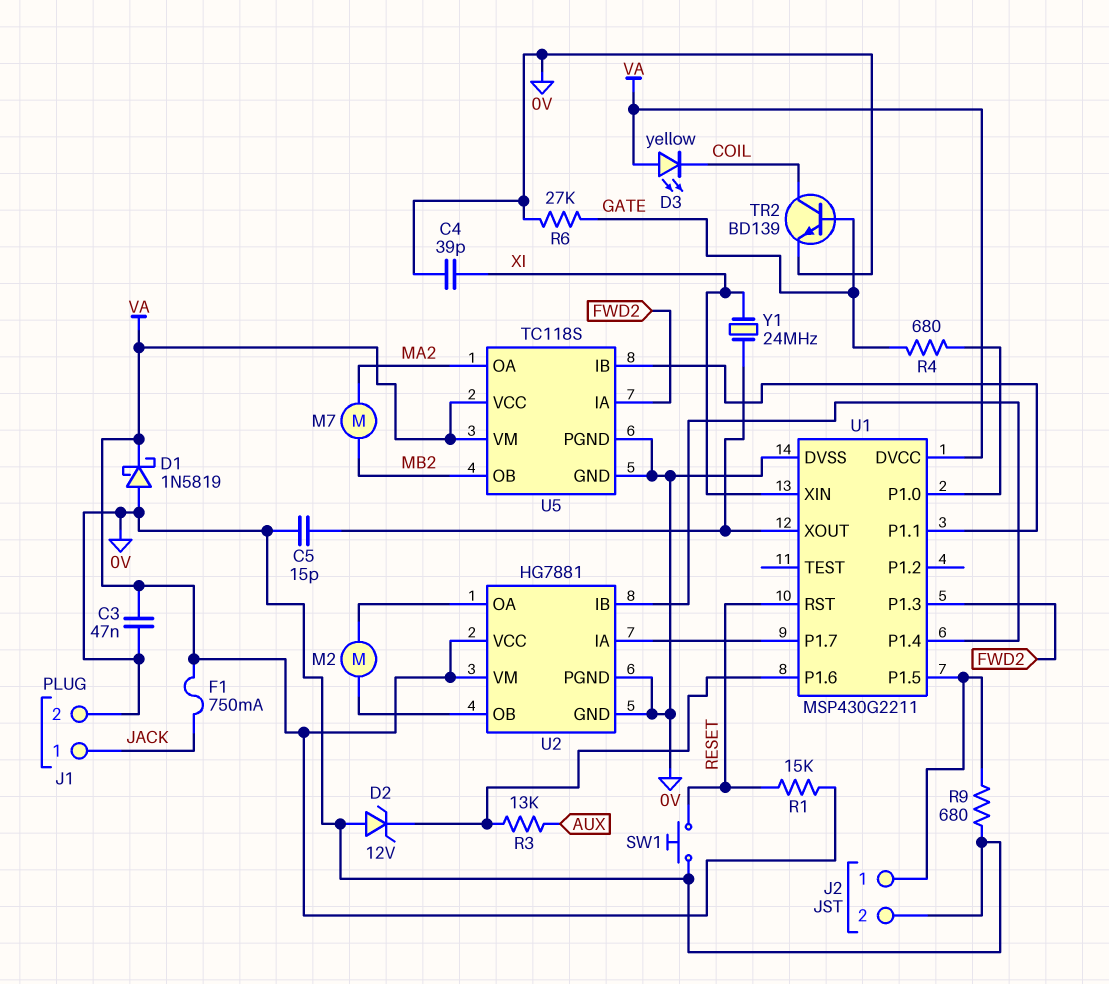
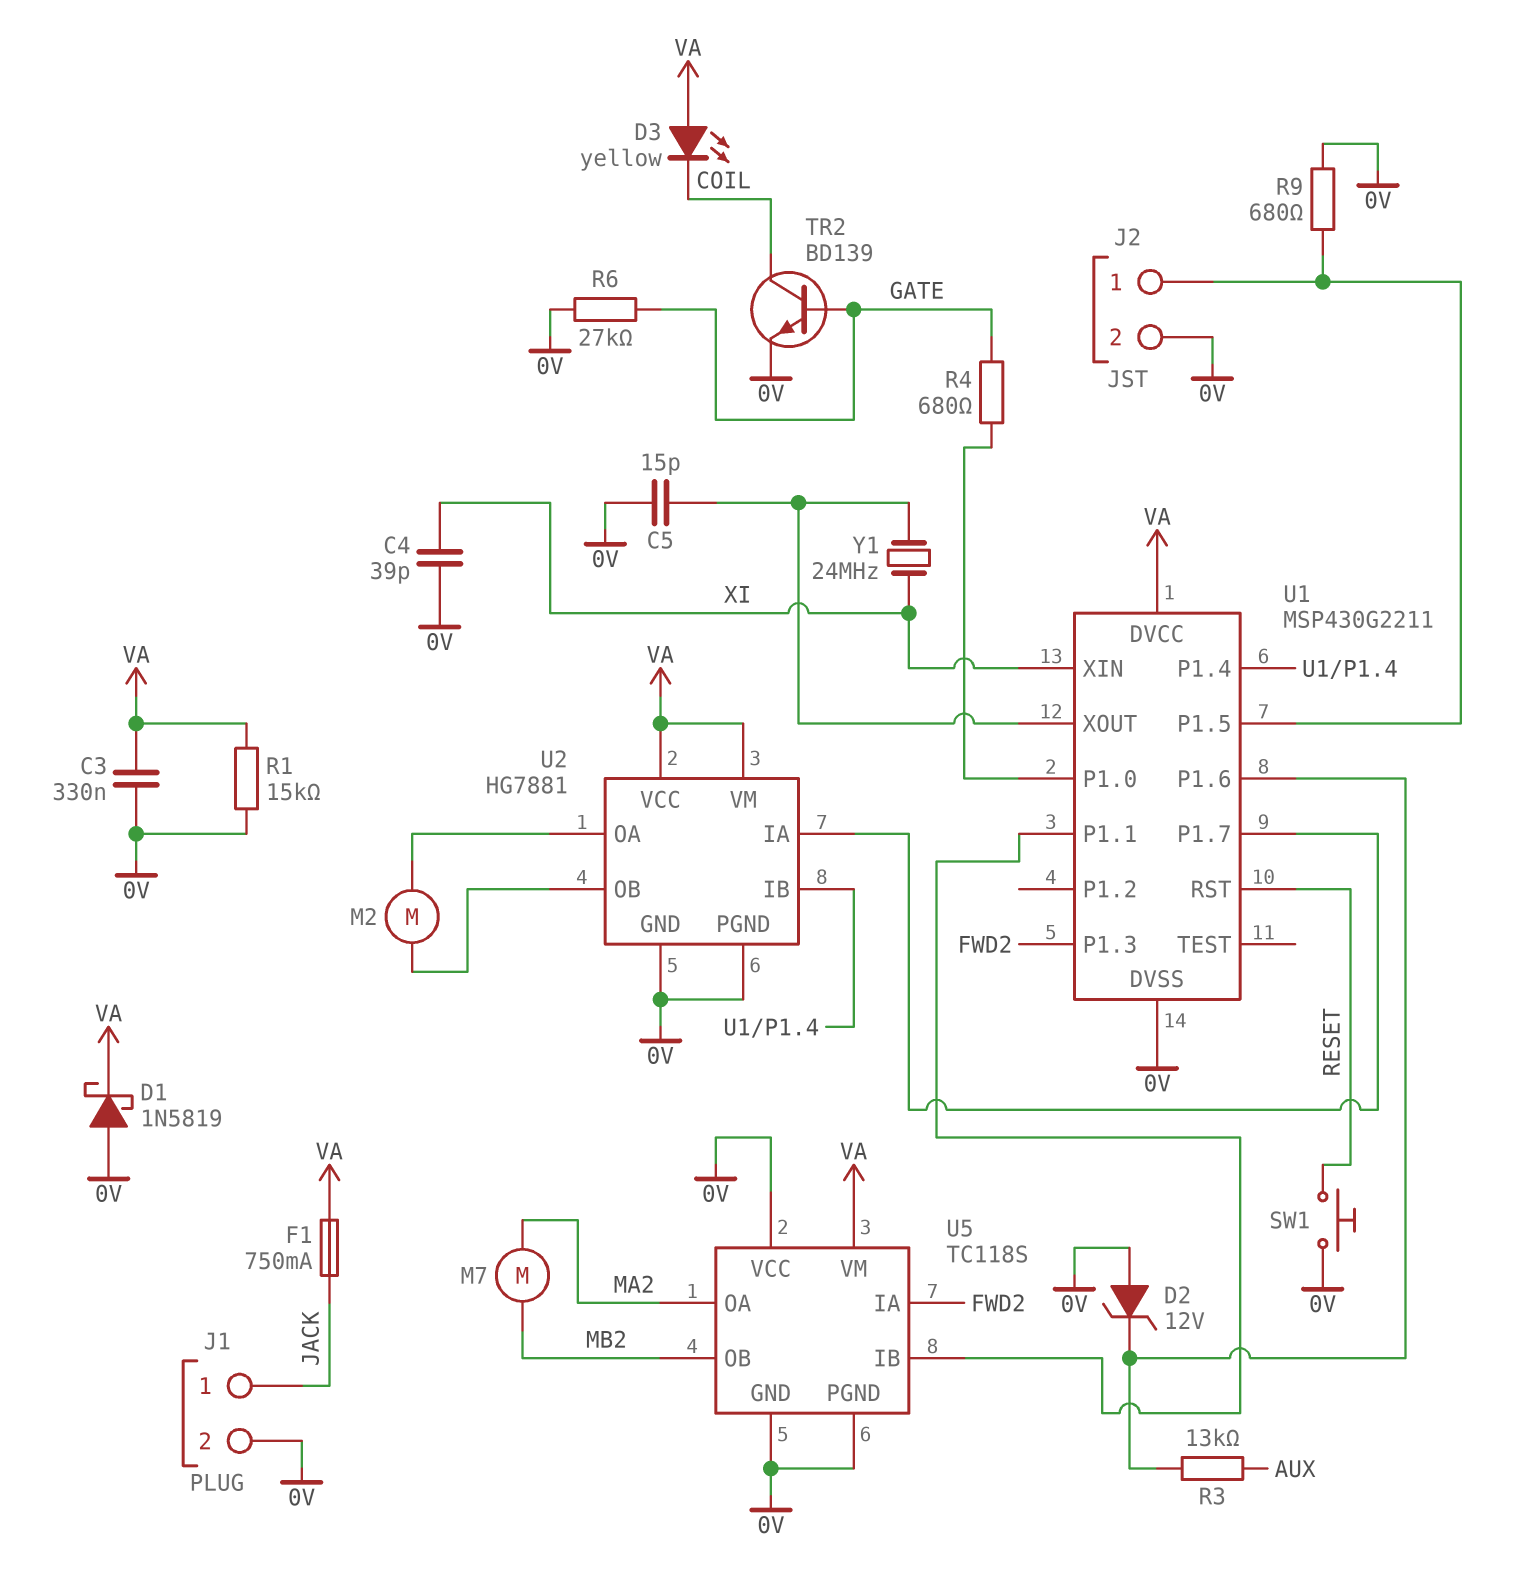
C3: 47nF (0V, VA) -> 330nF (0V, VA)
R1: 15k (RESET, VA) -> 15k (0V, VA)
U5 pin VCC: VA -> 0V

